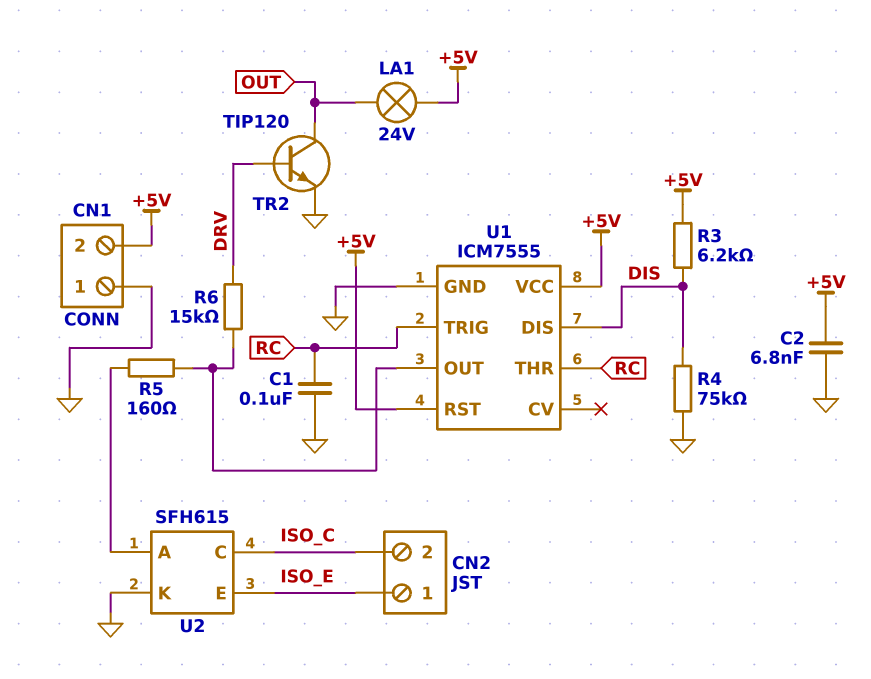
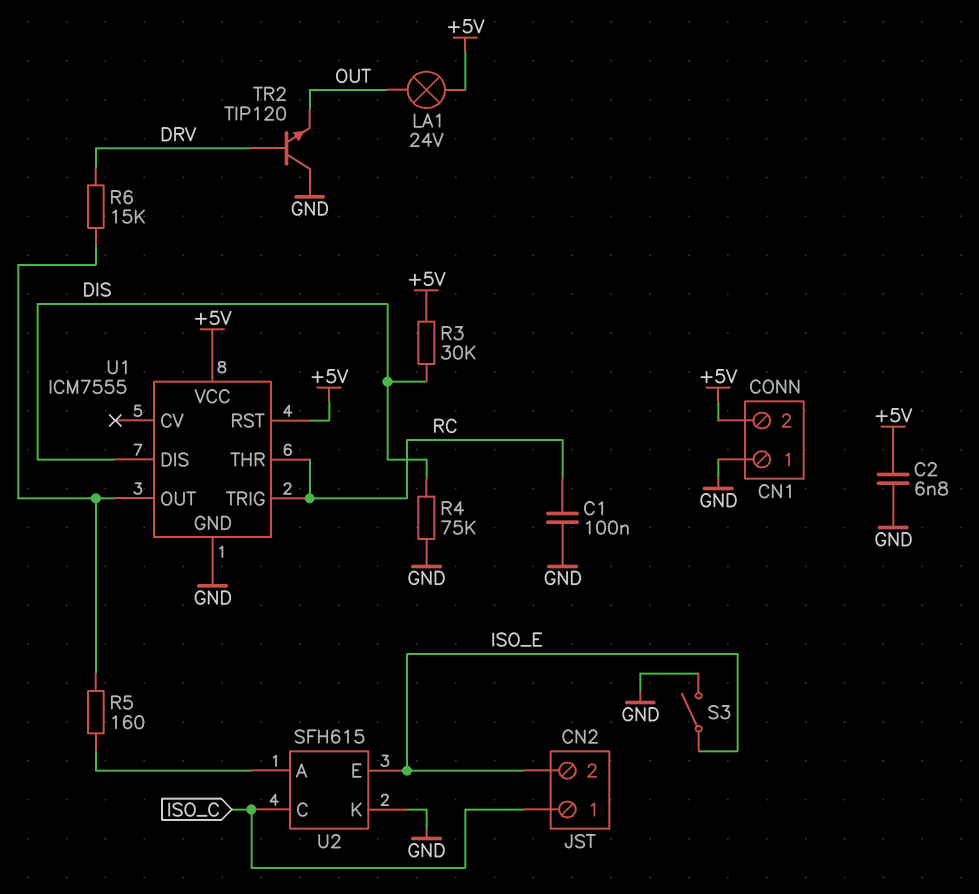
CN2 pin 1: ISO_E -> ISO_C
CN2 pin 2: ISO_C -> ISO_E
R3: 6.2k (+5V, DIS) -> 30k (+5V, DIS)
S3: none -> switch (GND, ISO_E)
TR2: NPN TIP120 (B DRV, C OUT, E GND) -> NPN TIP120 (B DRV, C GND, E OUT)

